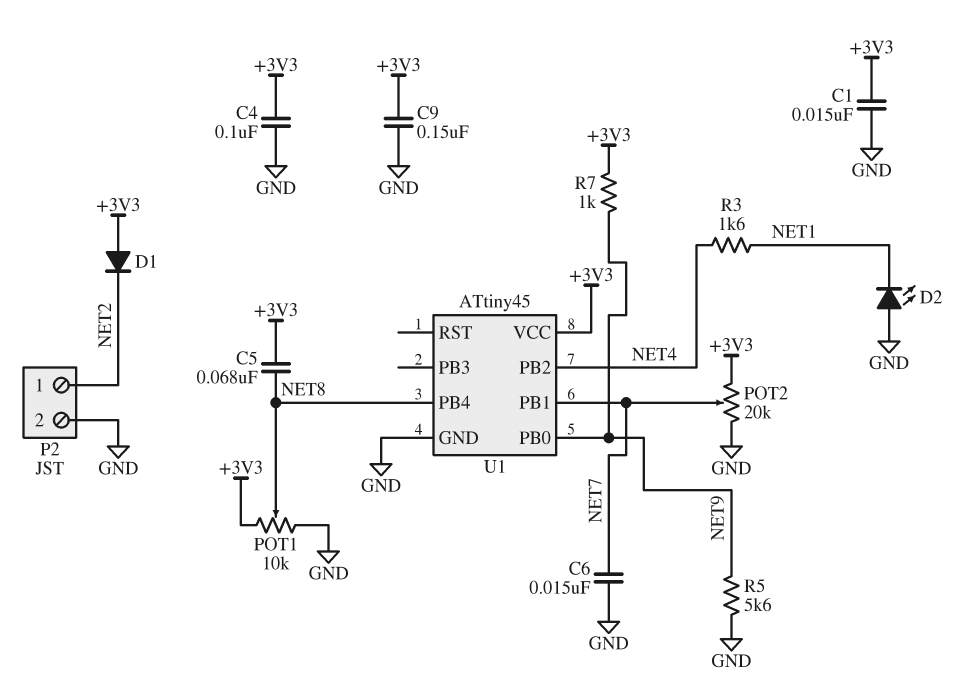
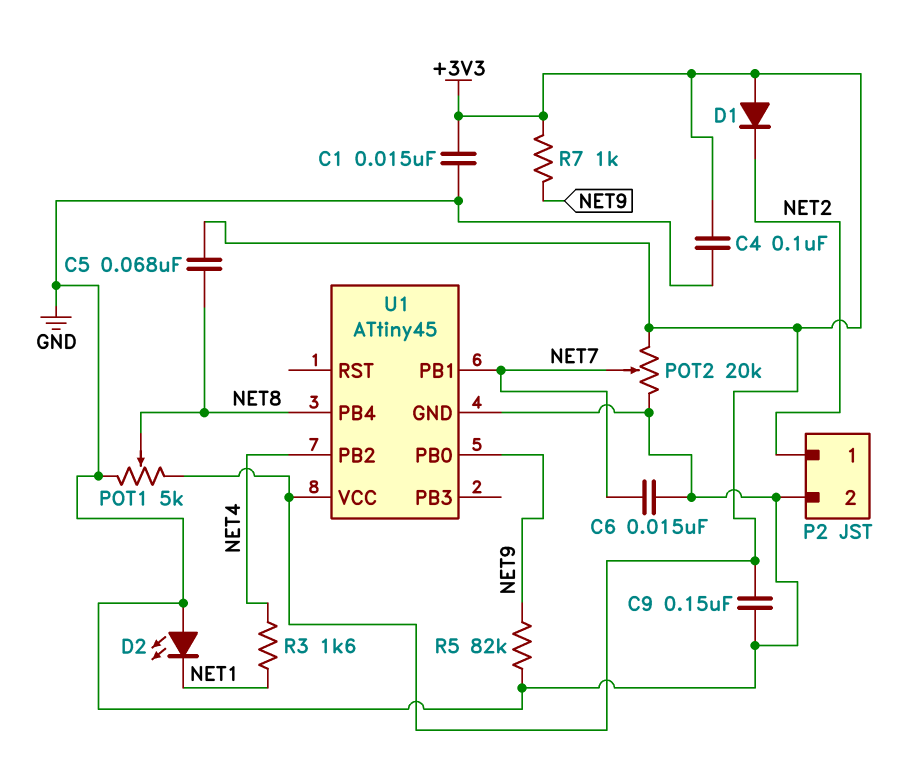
POT1: 10k (+3V3, GND, wiper NET8) -> 5k (+3V3, GND, wiper NET8)
R5: 5.6k (GND, NET9) -> 82k (GND, NET9)

